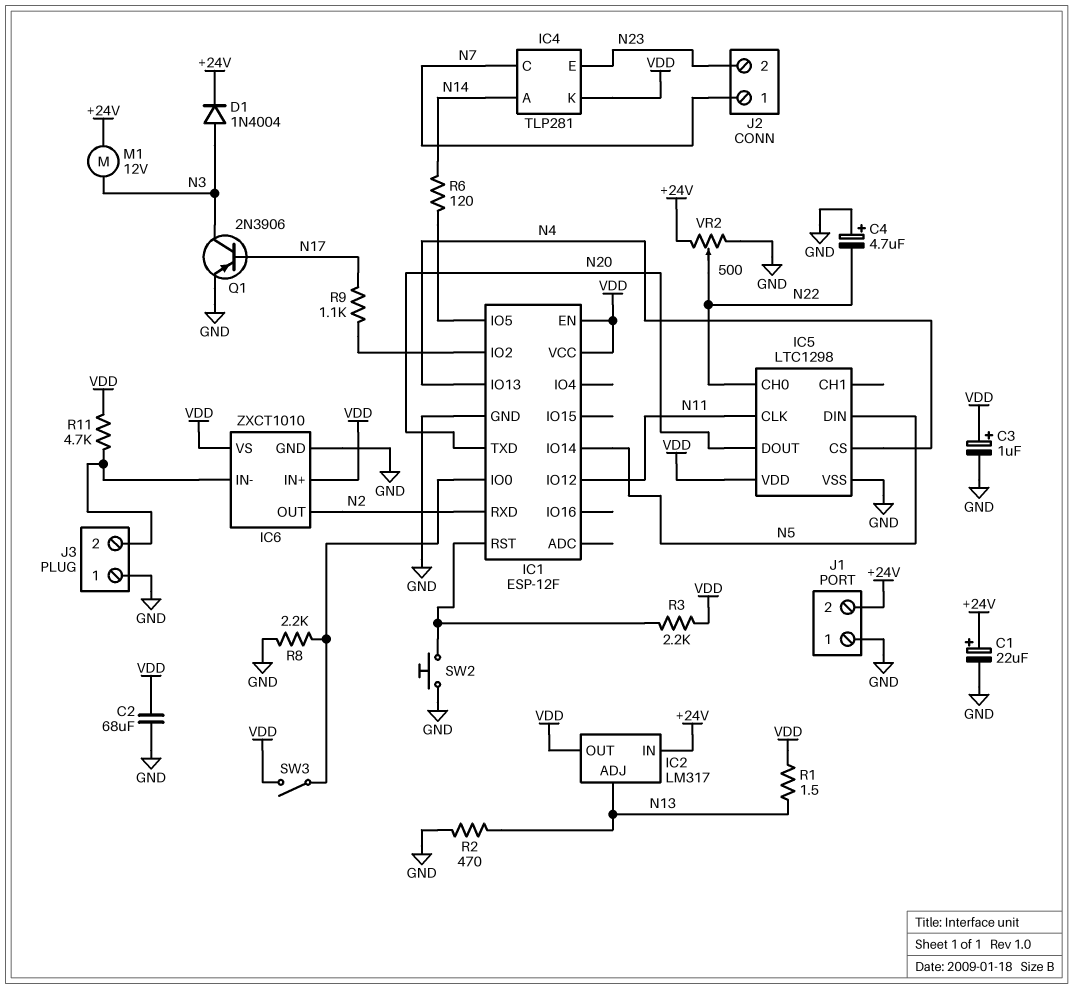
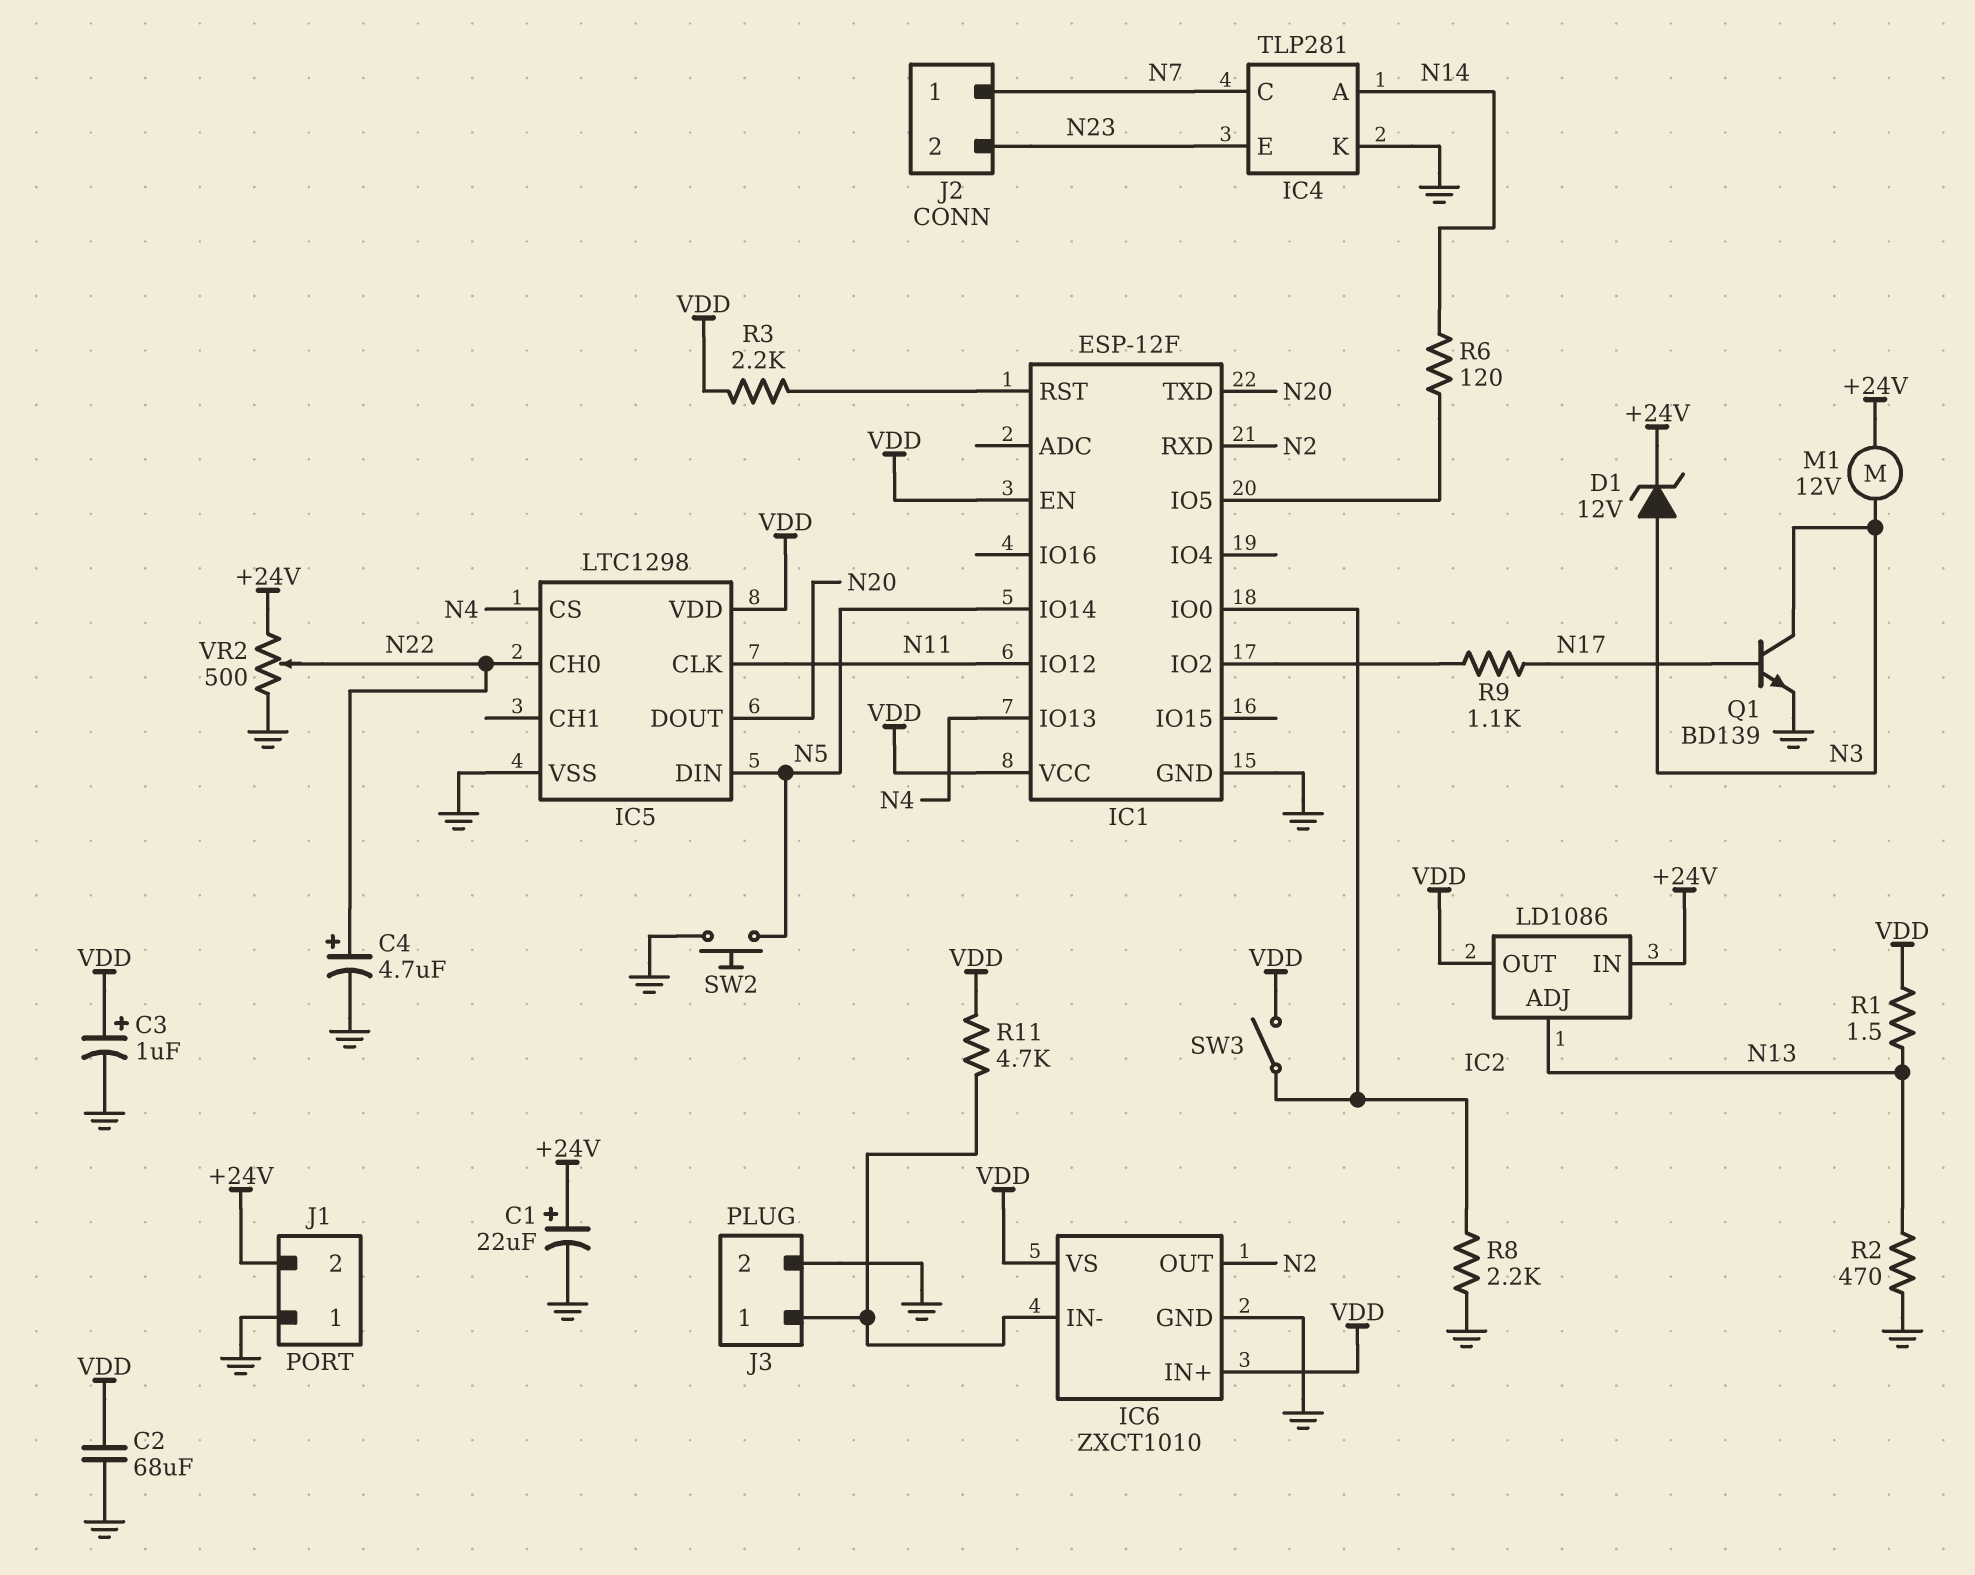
C4: 4.7uF (plus GND, minus N22) -> 4.7uF (plus N22, minus GND)
D1: diode 1N4004 (A N3, K +24V) -> zener 12V (A N3, K +24V)
IC2: LM317 -> LD1086
IC4 pin K: VDD -> GND
J3 pin 1: GND -> IC6/IN-
J3 pin 2: IC6/IN- -> GND
Q1: PNP 2N3906 (B N17, C N3, E GND) -> NPN BD139 (B N17, C N3, E GND)
SW2: button (GND, IC1/RST) -> button (GND, N5)

